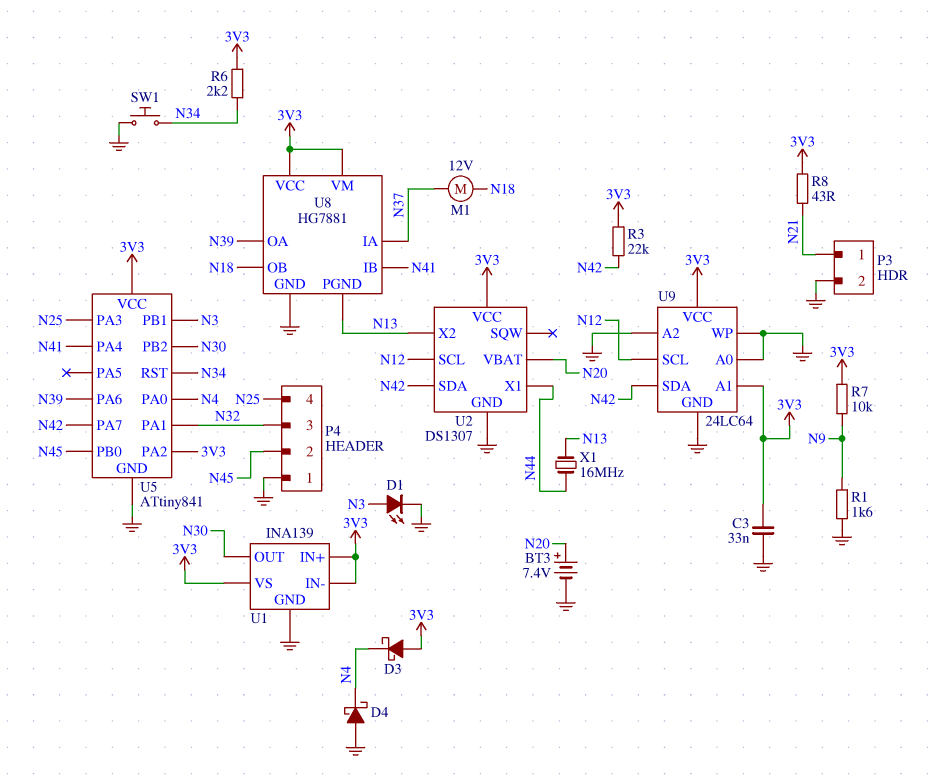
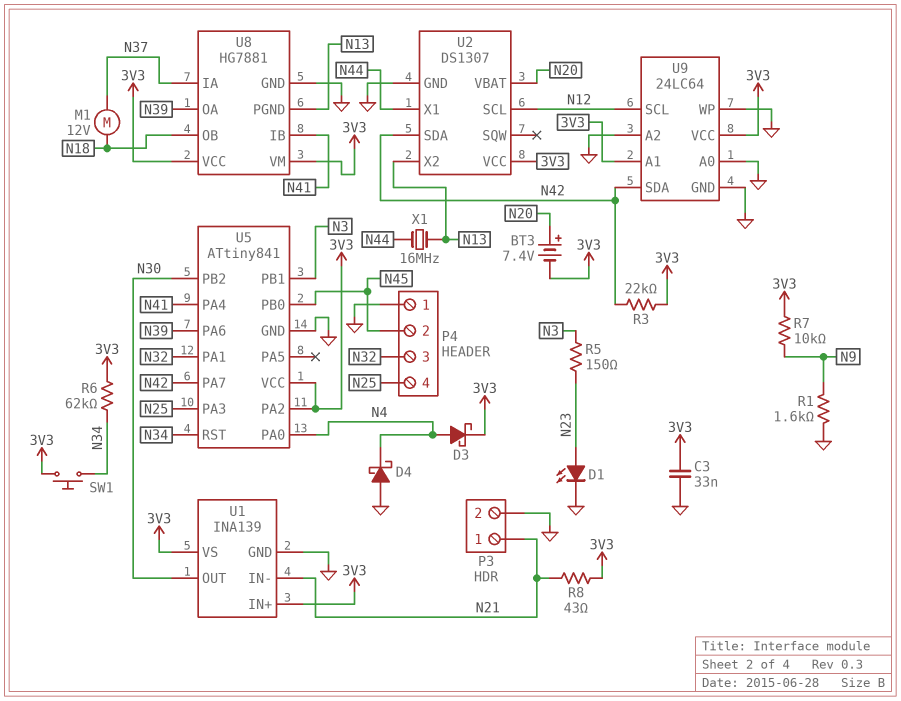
BT3: 7.4V (plus N20, minus GND) -> 7.4V (plus N20, minus 3V3)
D1: LED (A N3, K GND) -> LED (A N23, K GND)
D3: schottky (A 3V3, K N4) -> schottky (A N4, K 3V3)
R5: none -> 150 (N3, N23)
R6: 2.2k (3V3, N34) -> 62k (3V3, N34)
SW1: button (GND, N34) -> button (3V3, N34)
U1 pin IN-: 3V3 -> N21

